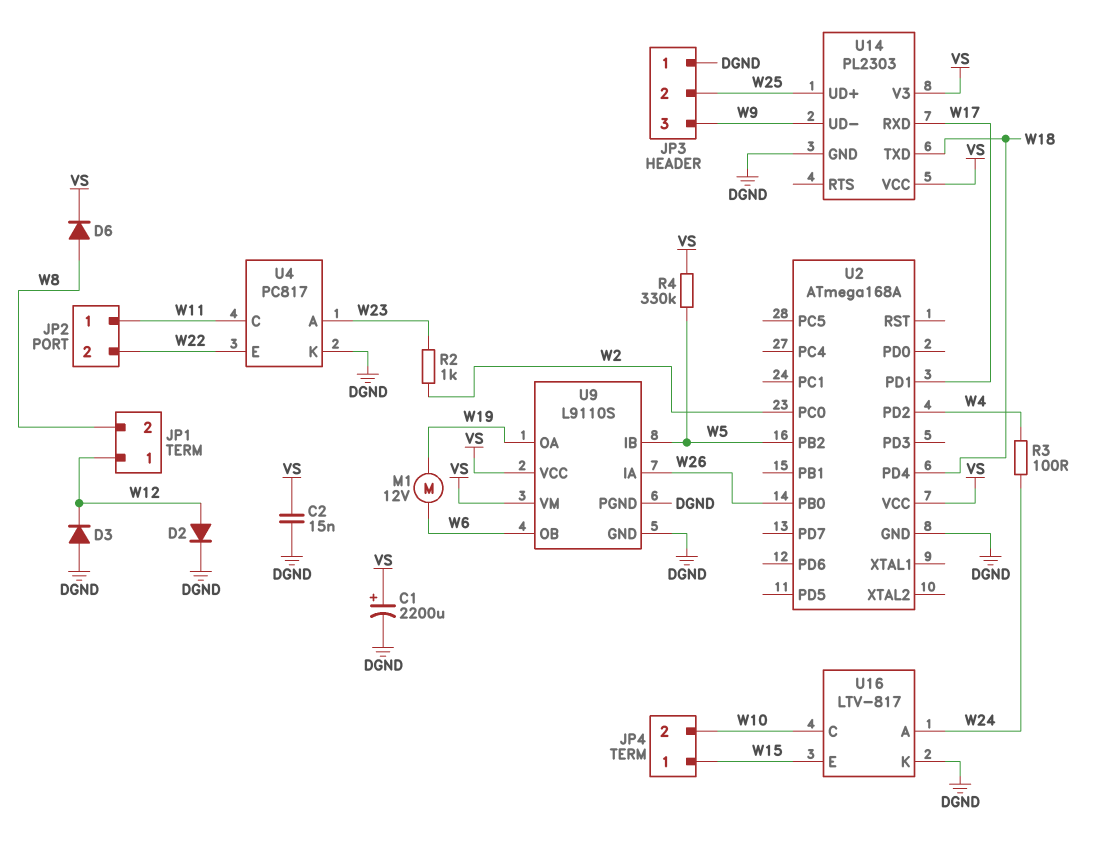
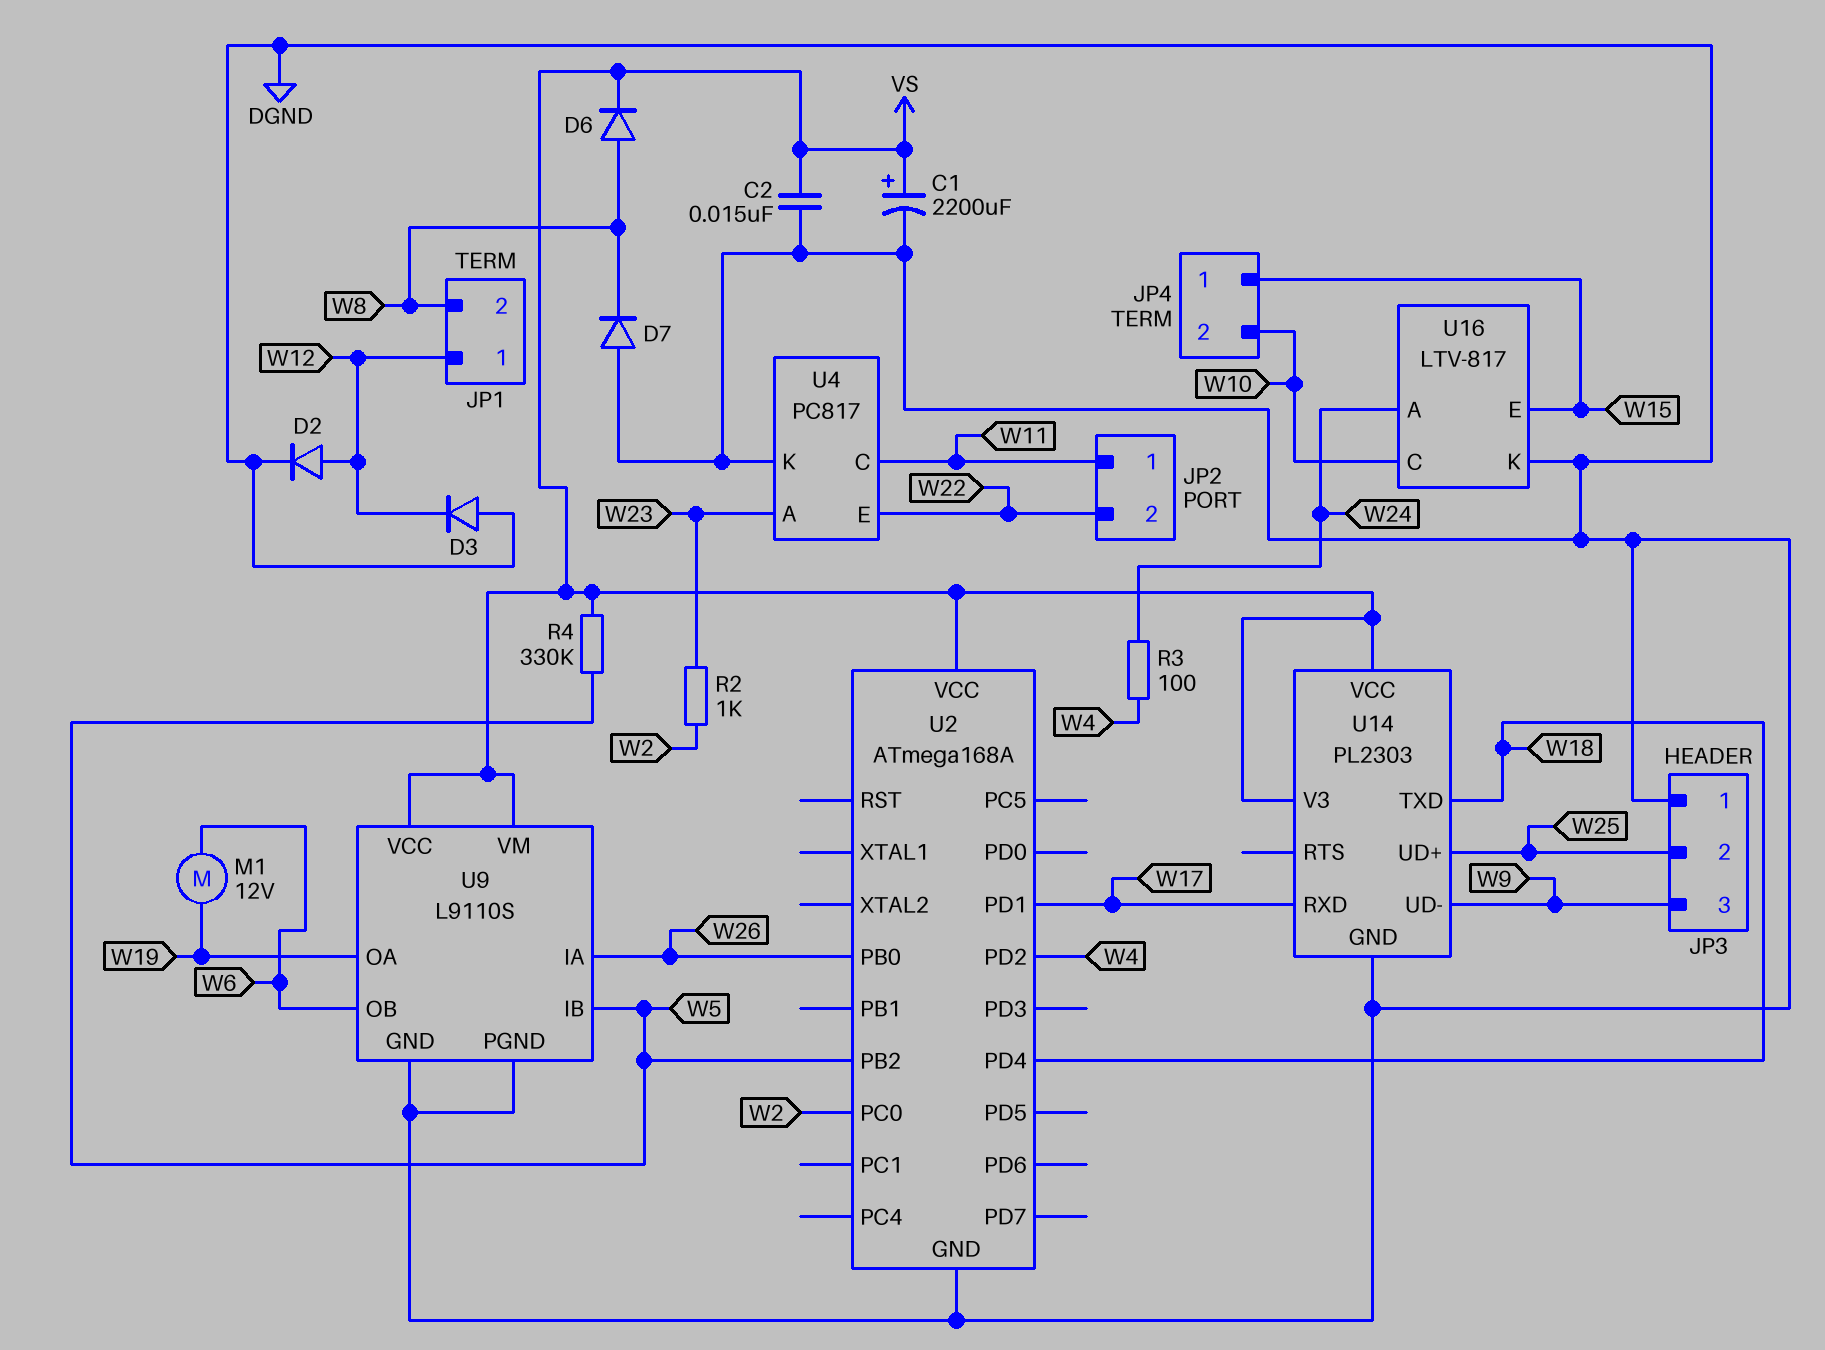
D7: none -> diode (A DGND, K W8)

